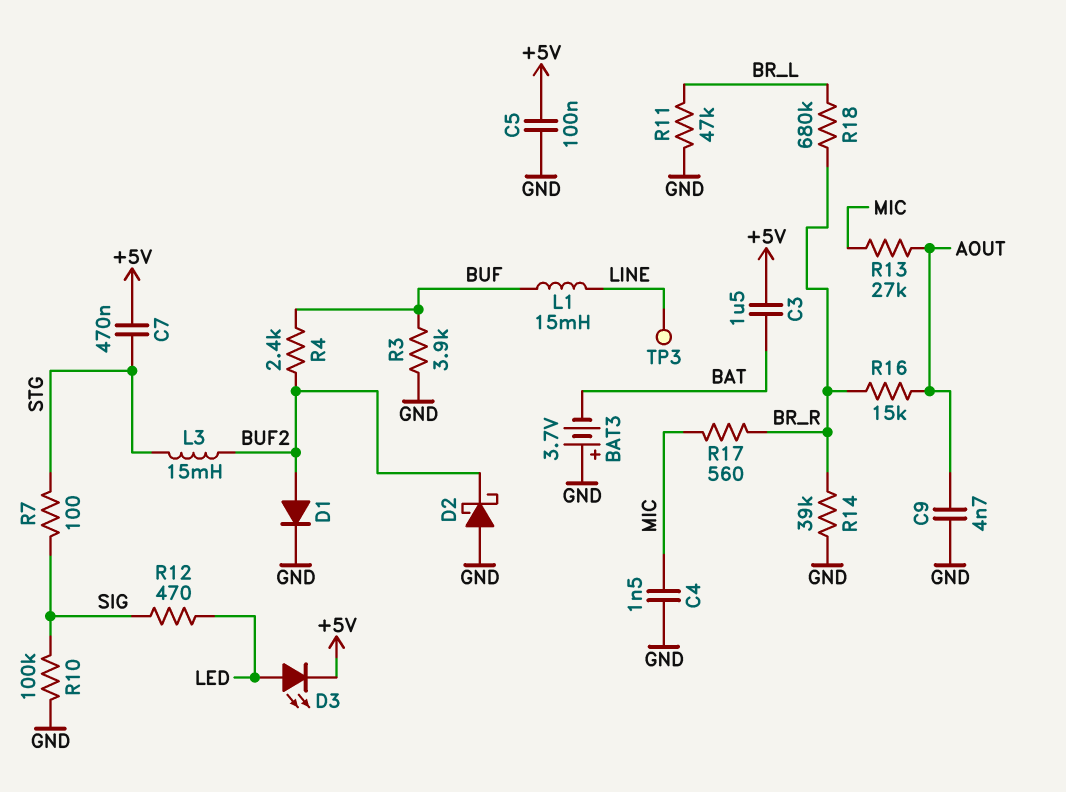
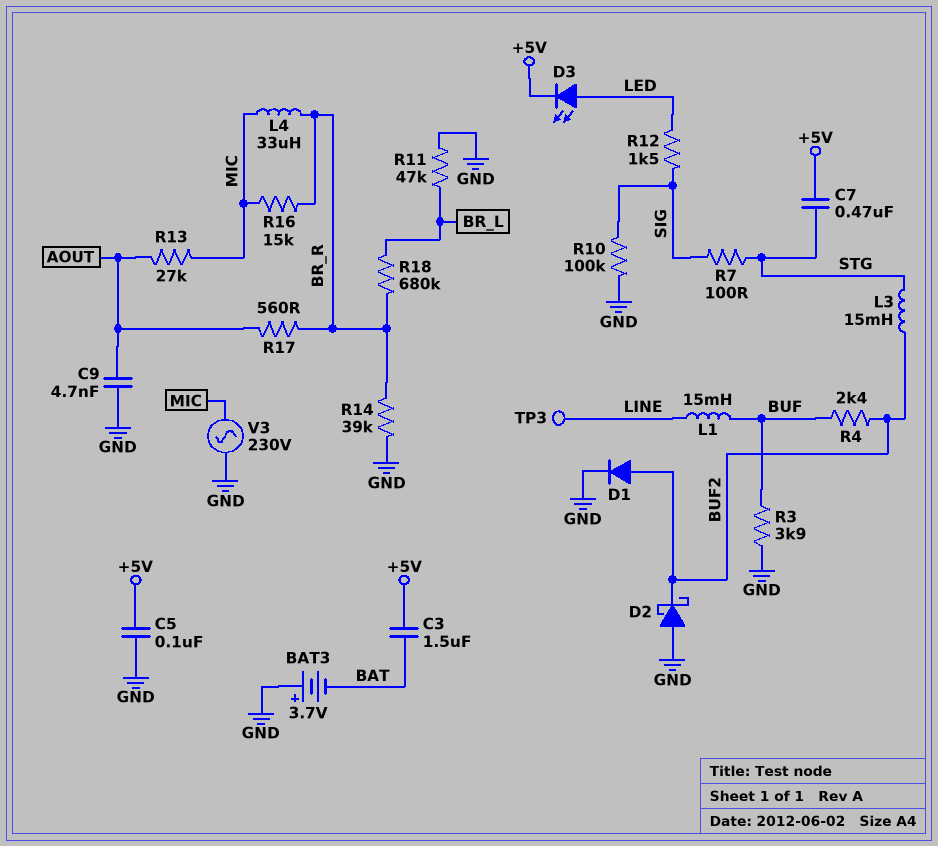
C4: 1.5nF (GND, MIC) -> none
L4: none -> 33uH (BR_R, MIC)
R12: 470 (LED, SIG) -> 1.5k (LED, SIG)
R16: 15k (AOUT, BR_R) -> 15k (BR_R, MIC)
R17: 560 (BR_R, MIC) -> 560 (AOUT, BR_R)
V3: none -> AC 230V (GND, MIC)

